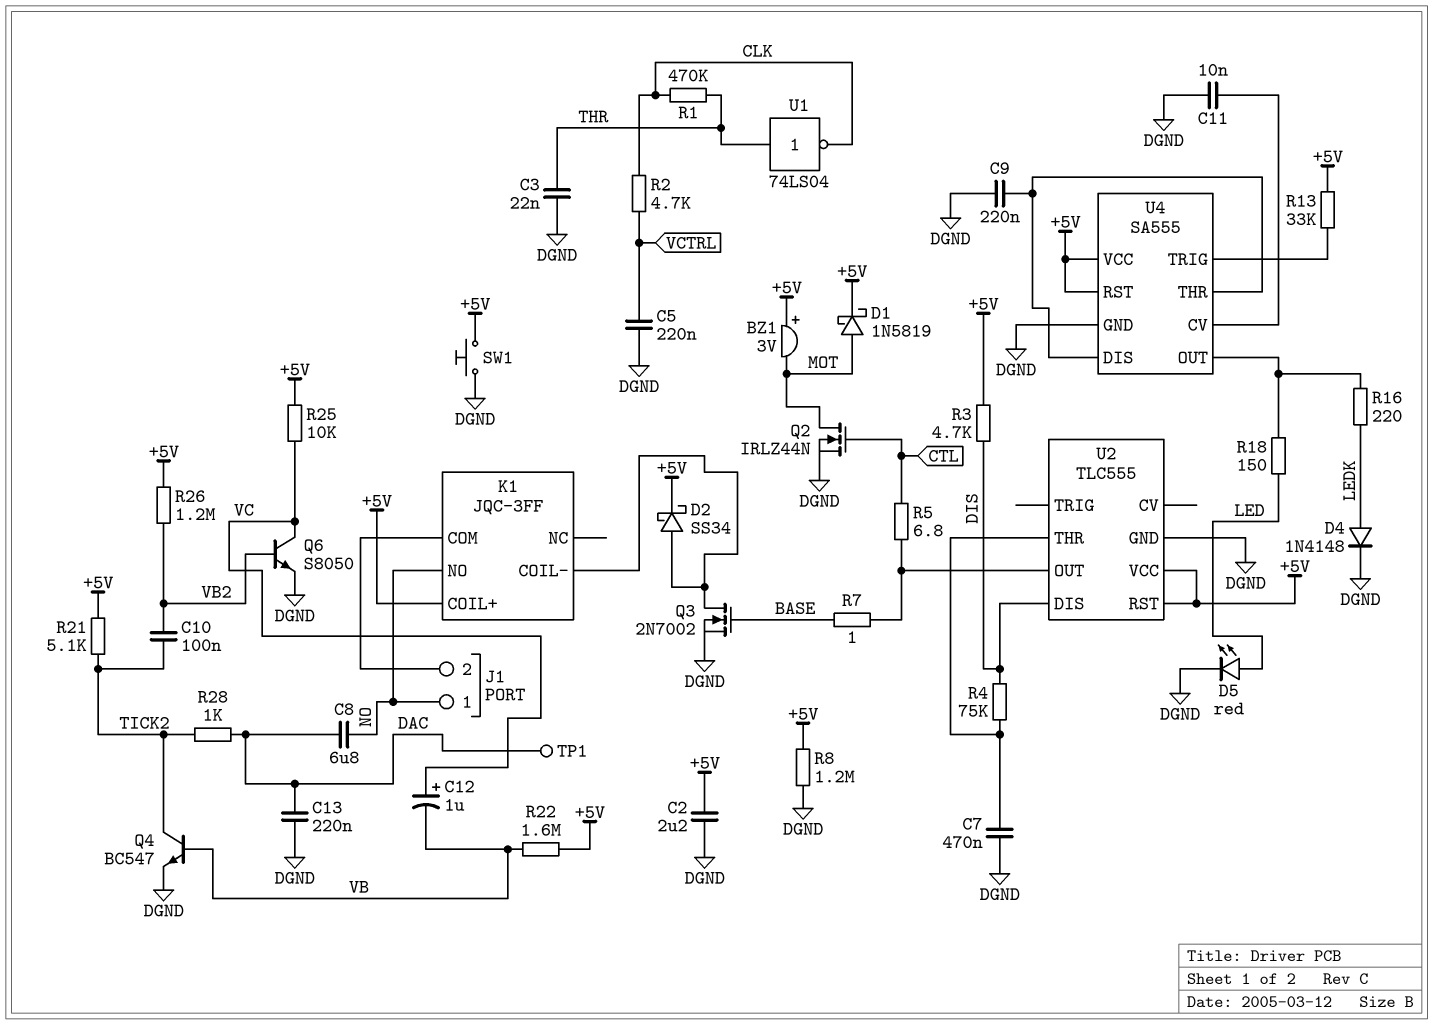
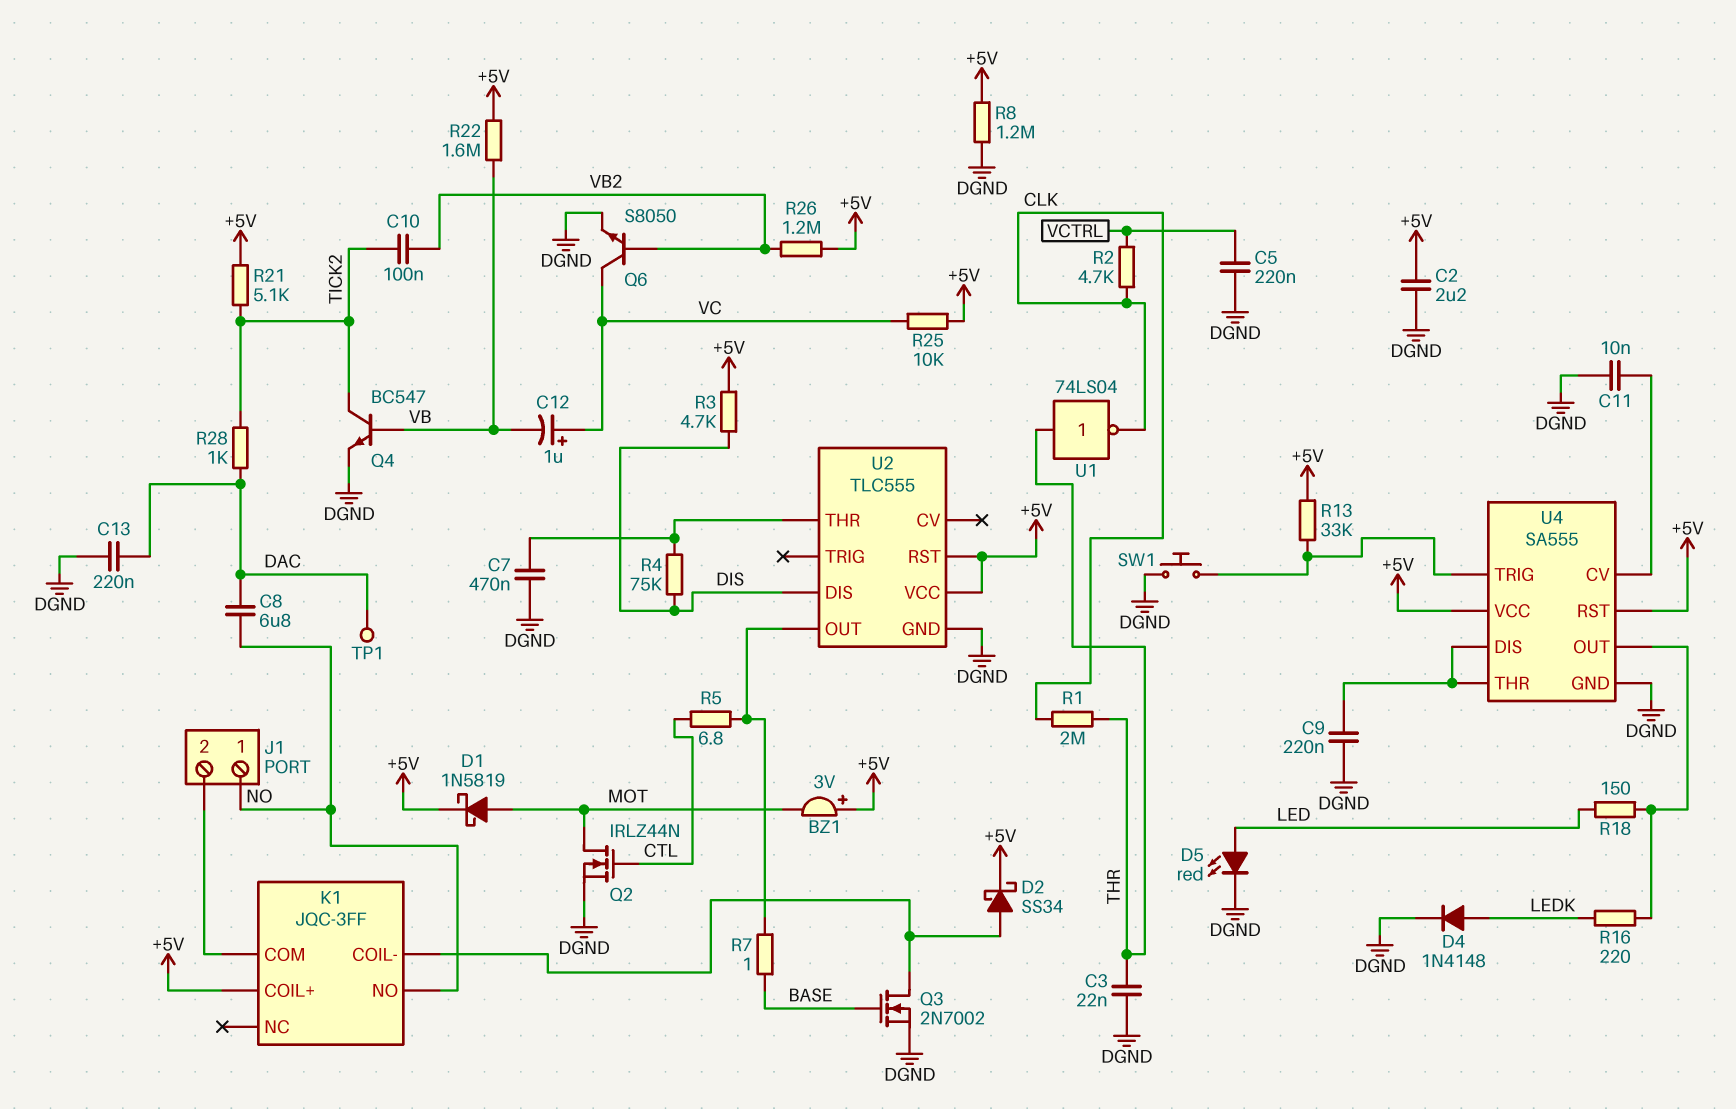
R1: 470k (CLK, THR) -> 2M (CLK, THR)
SW1: button (+5V, DGND) -> button (DGND, U4/TRIG)

